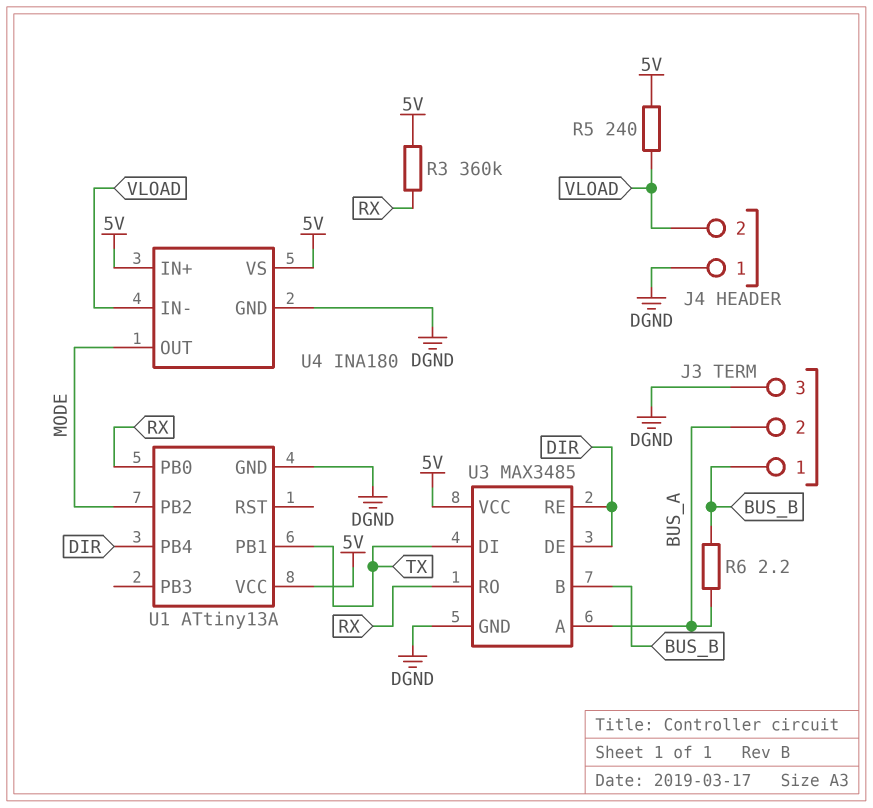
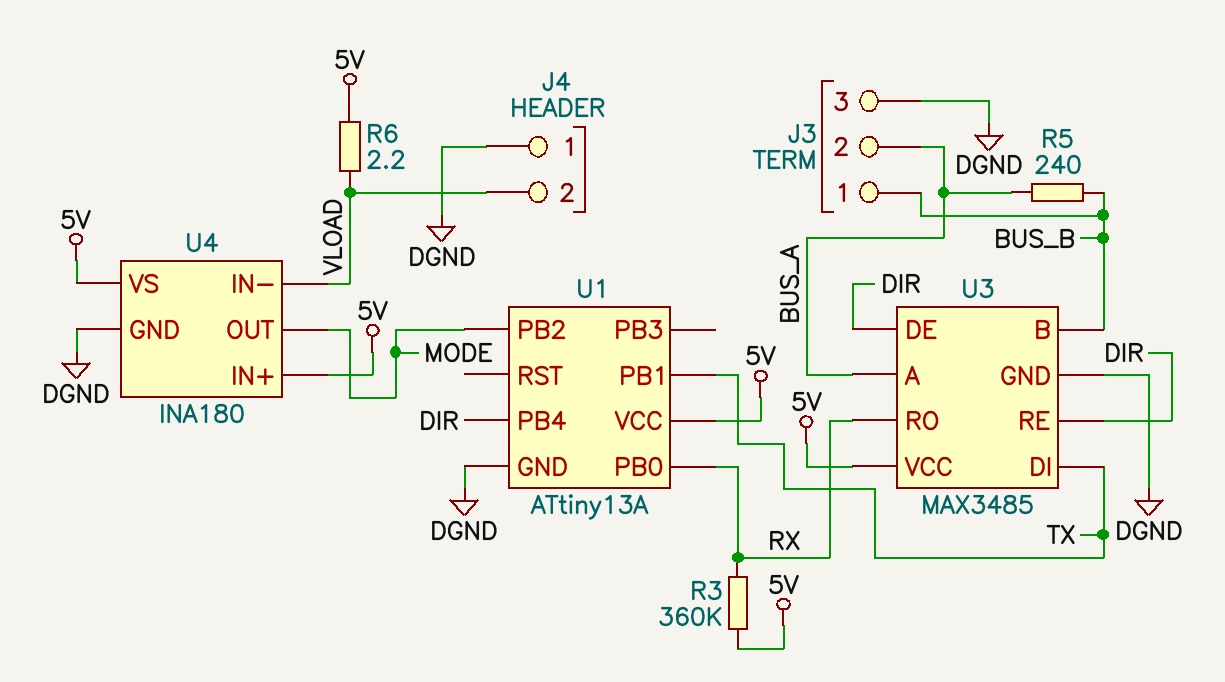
R5: 240 (5V, VLOAD) -> 240 (BUS_A, BUS_B)
R6: 2.2 (BUS_A, BUS_B) -> 2.2 (5V, VLOAD)

